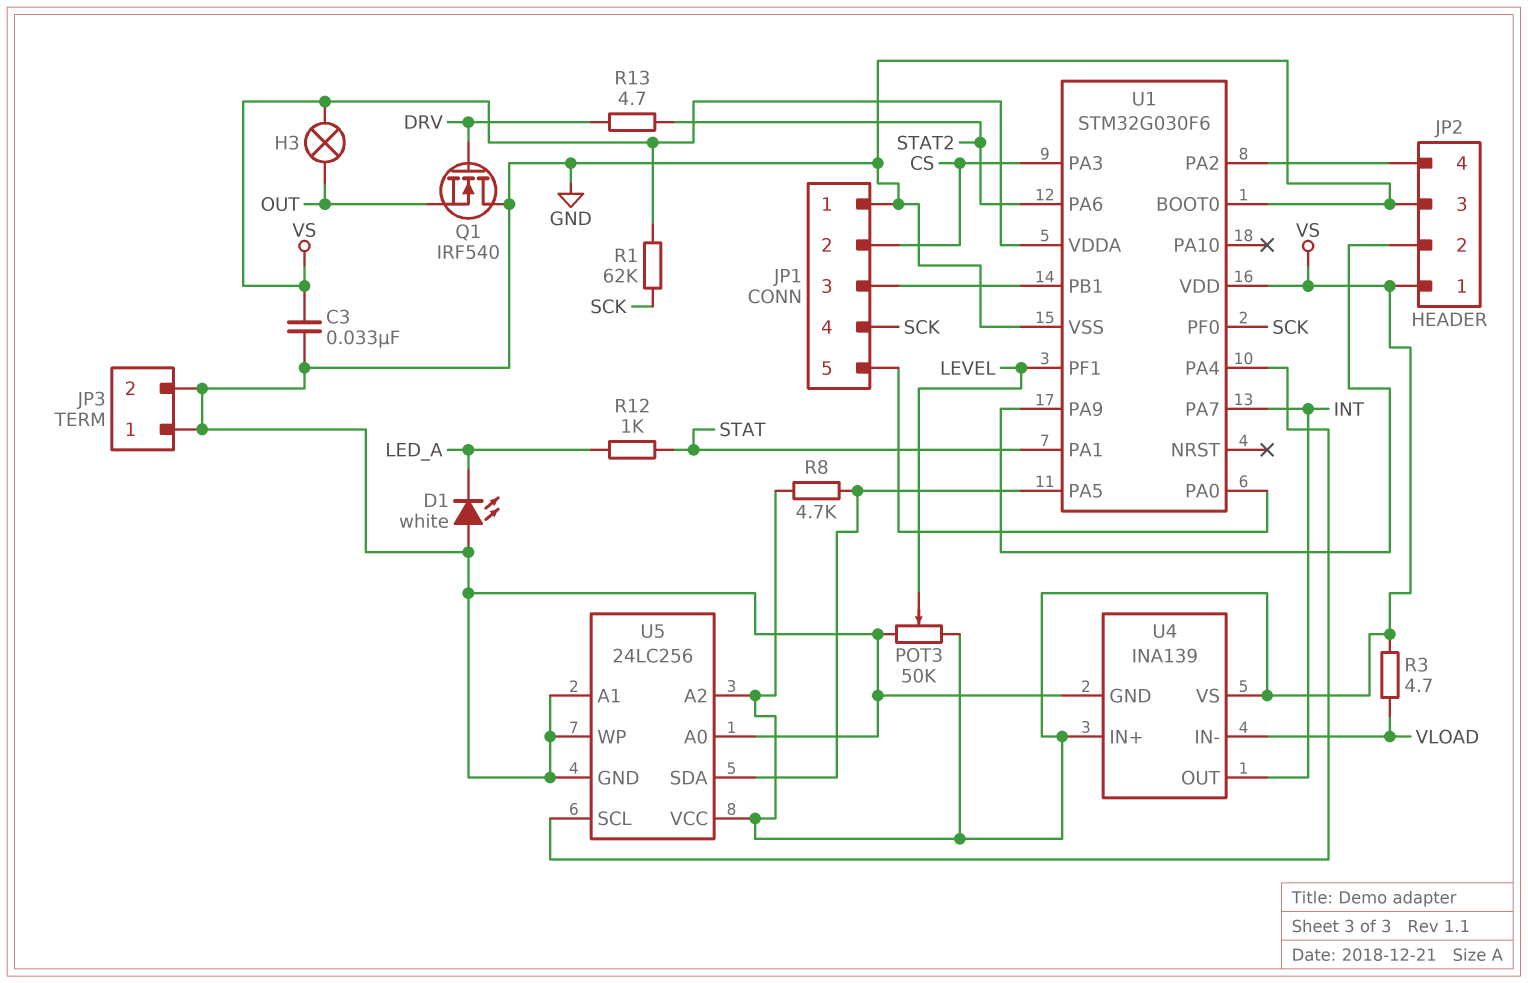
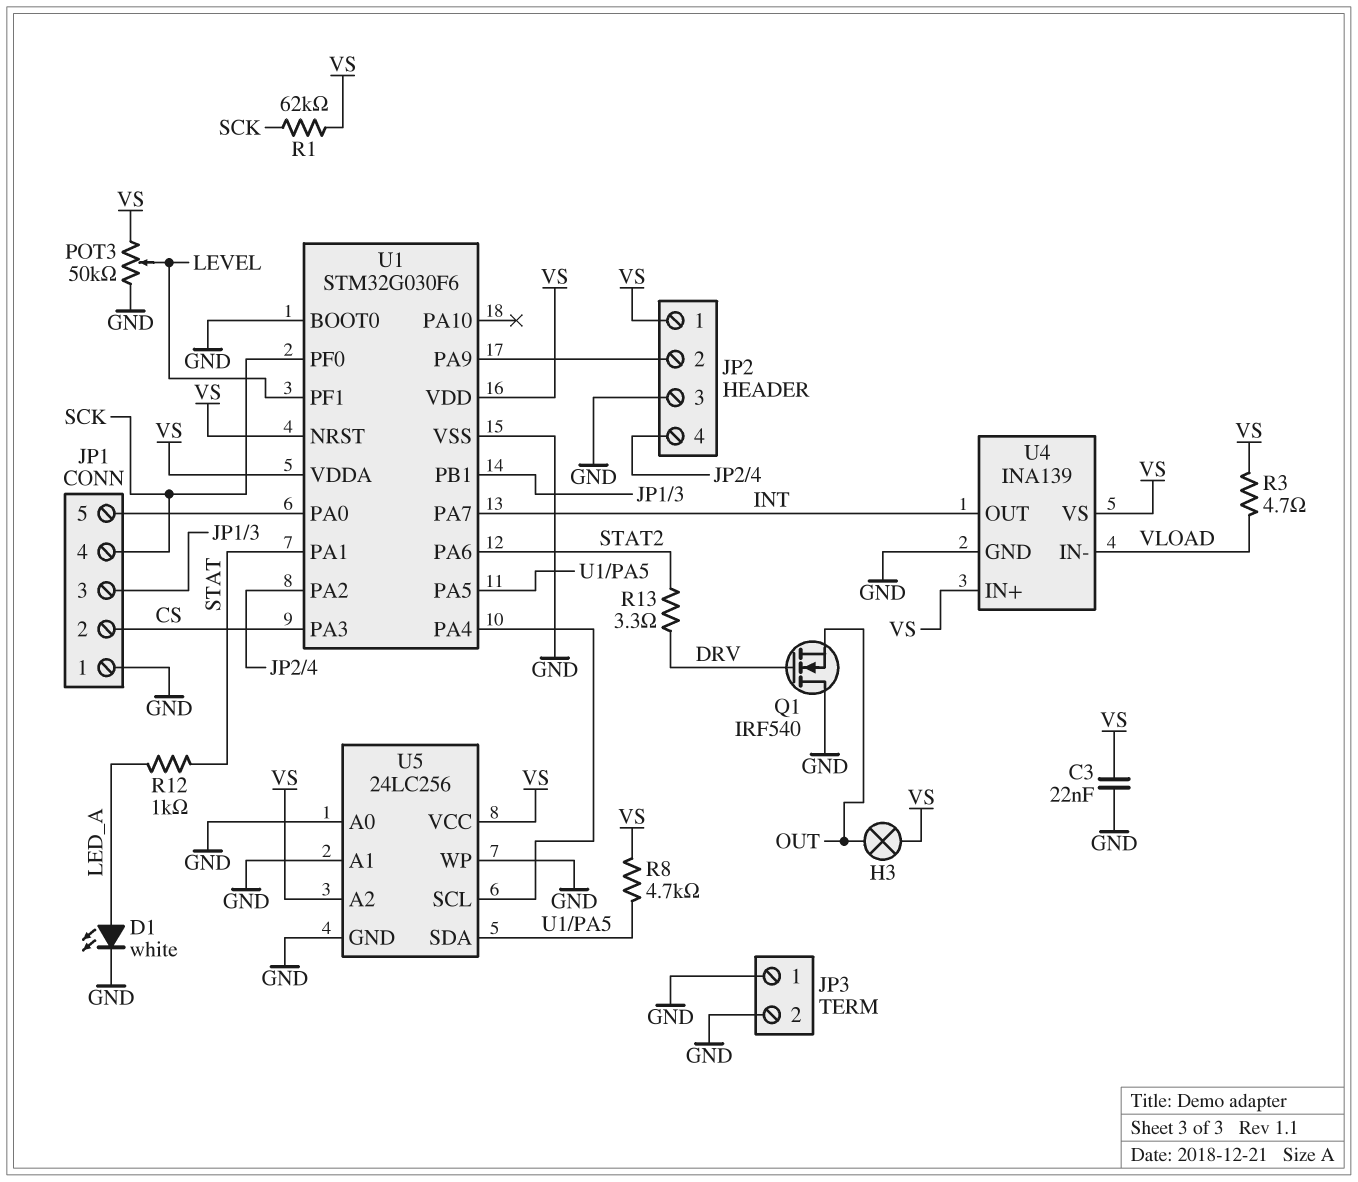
C3: 33nF (GND, VS) -> 22nF (GND, VS)
D1: LED white (A GND, K LED_A) -> LED white (A LED_A, K GND)
R13: 4.7 (DRV, STAT2) -> 3.3 (DRV, STAT2)
U1 pin NRST: none -> VS

